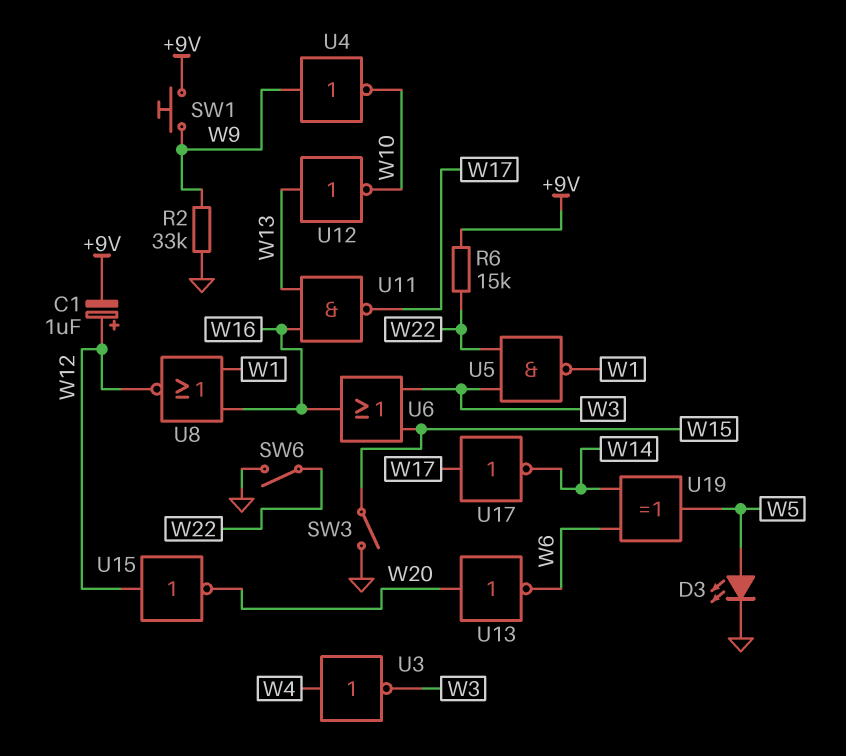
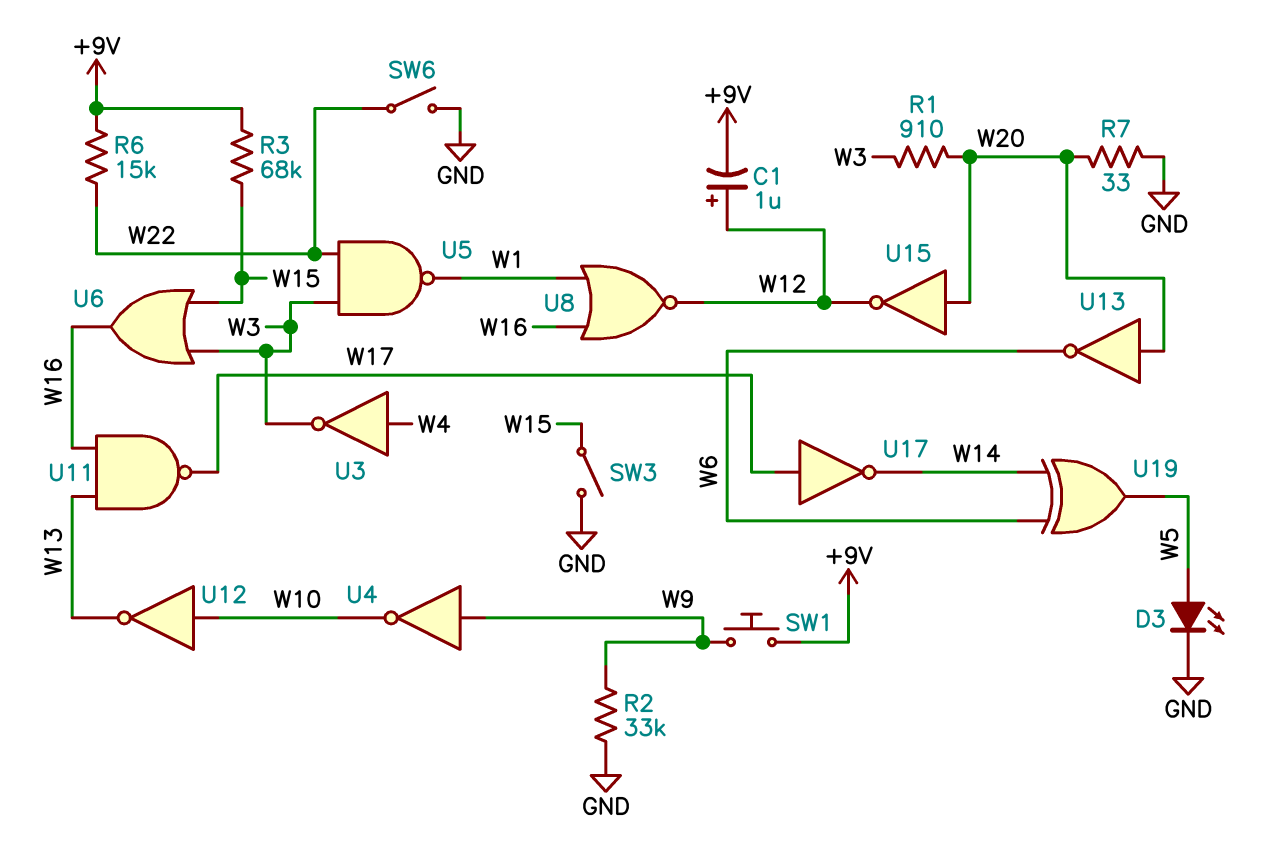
R1: none -> 910 (W3, W20)
R3: none -> 68k (+9V, W15)
R7: none -> 33 (GND, W20)
U12: NOT (in W13, out W10) -> NOT (in W10, out W13)
U15: NOT (in W12, out W20) -> NOT (in W20, out W12)

